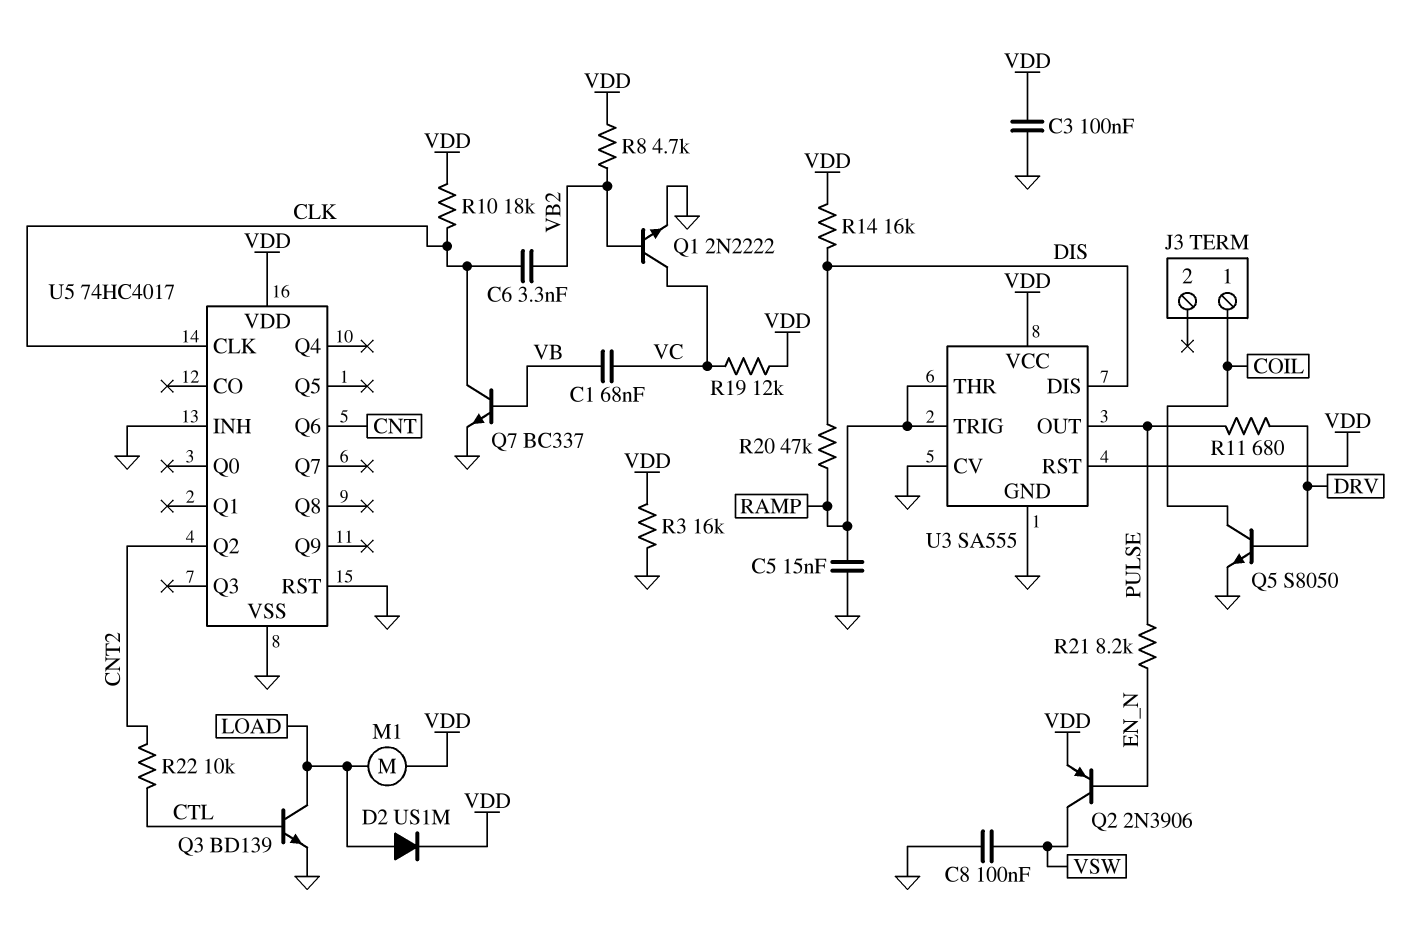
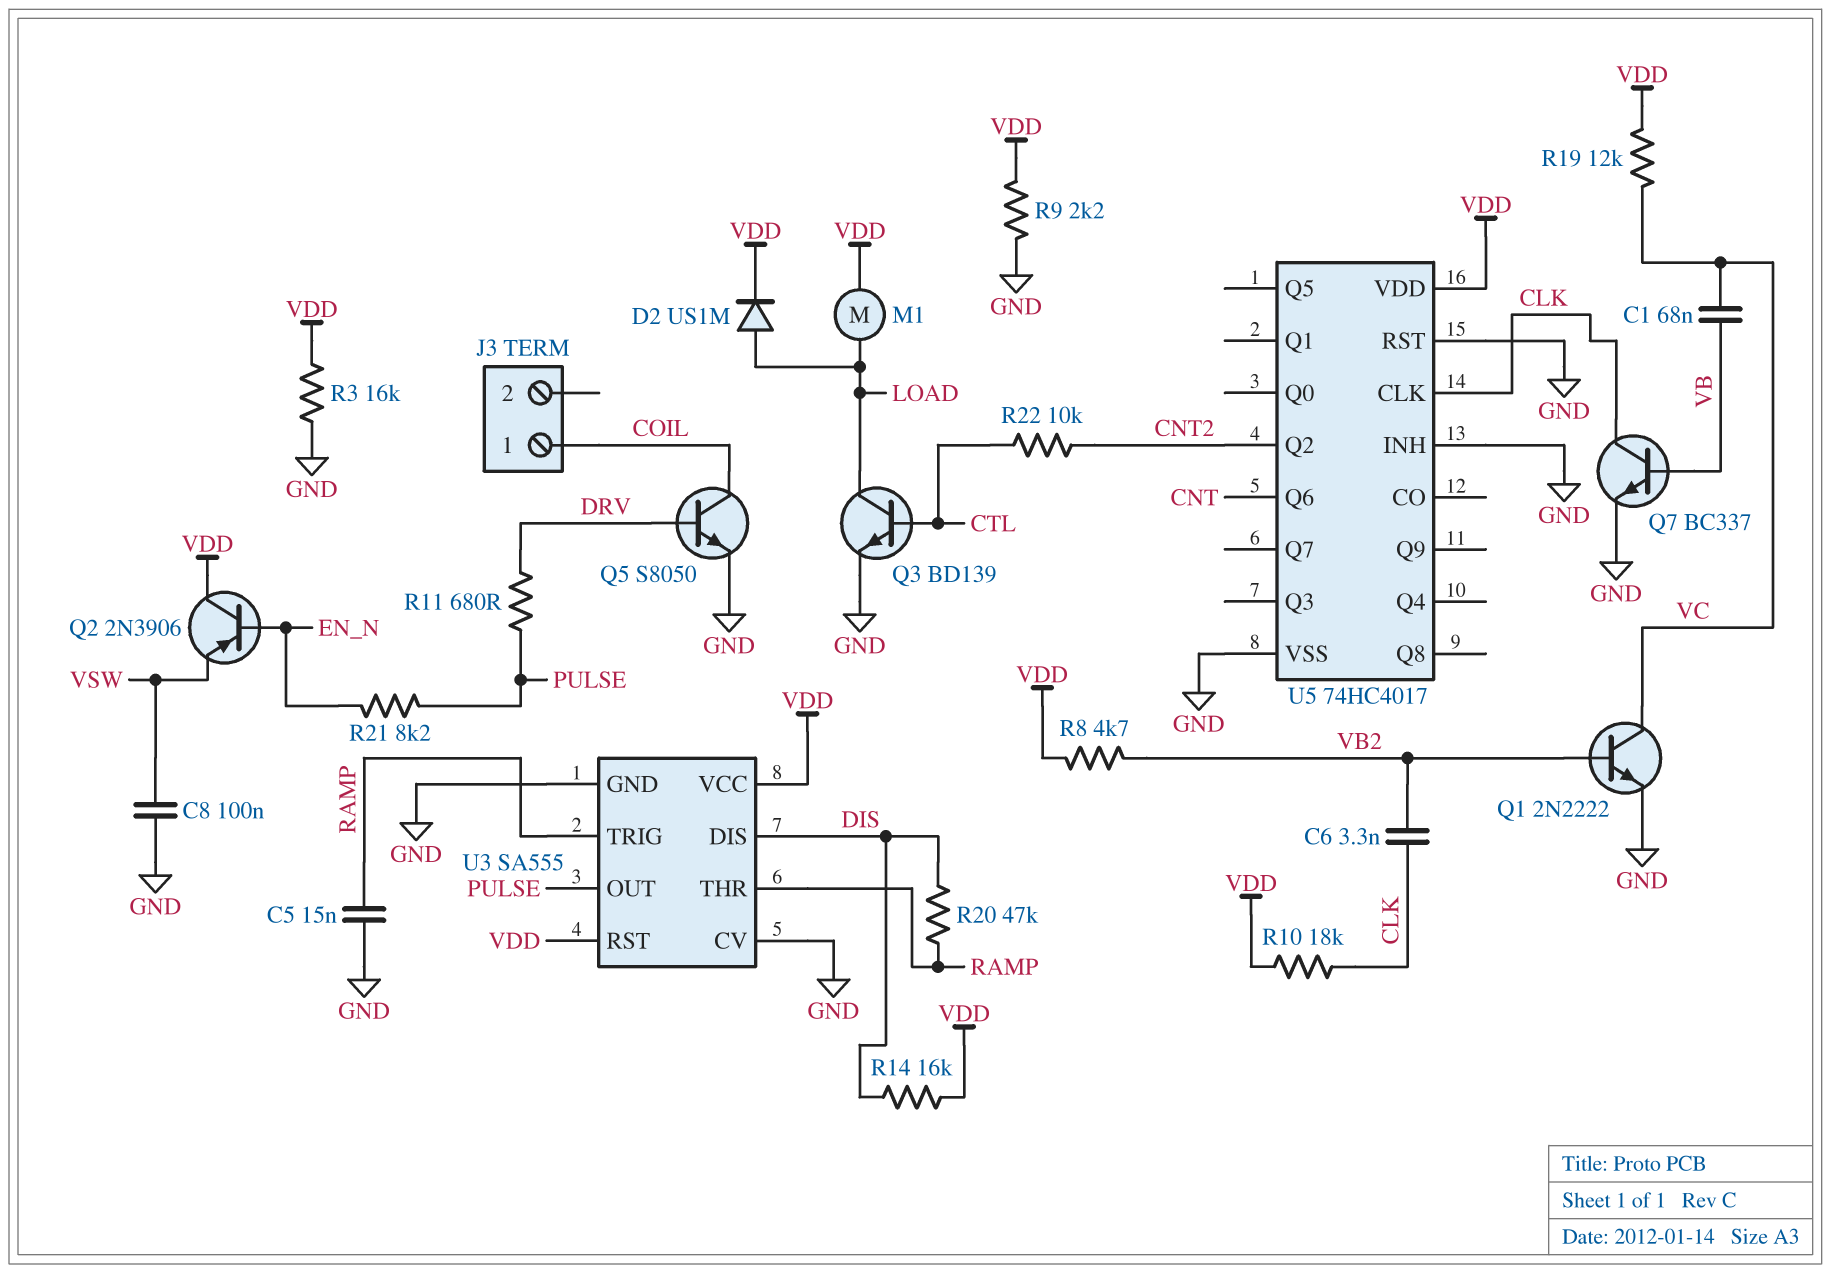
C3: 100nF (GND, VDD) -> none
Q2: PNP 2N3906 (B EN_N, C VSW, E VDD) -> PNP 2N3906 (B EN_N, C VDD, E VSW)
R9: none -> 2.2k (GND, VDD)

